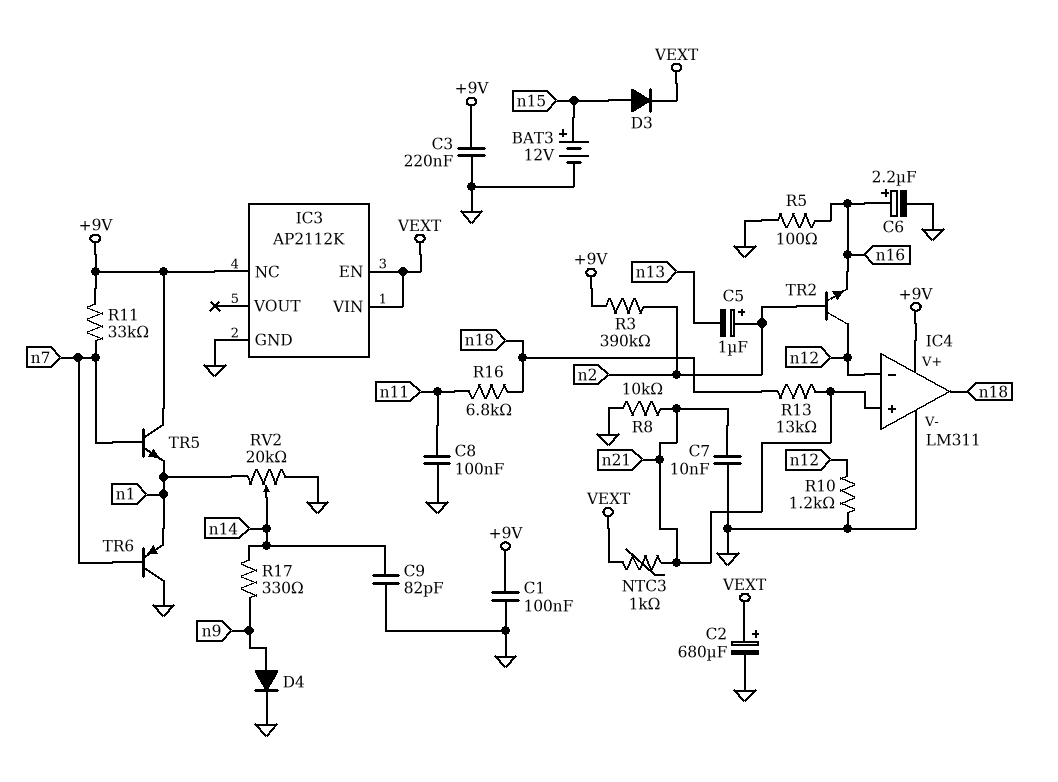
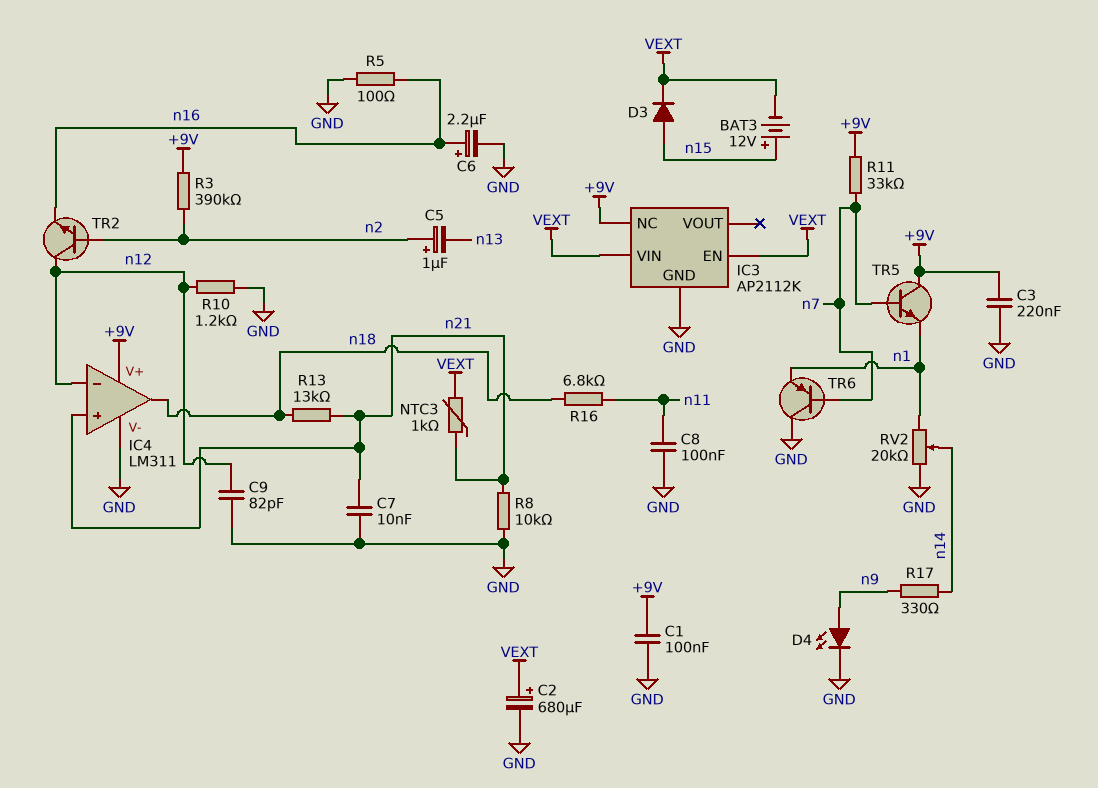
BAT3: 12V (plus n15, minus GND) -> 12V (plus n15, minus VEXT)
C9: 82pF (GND, n14) -> 82pF (GND, n12)
D4: diode (A n9, K GND) -> LED (A n9, K GND)

